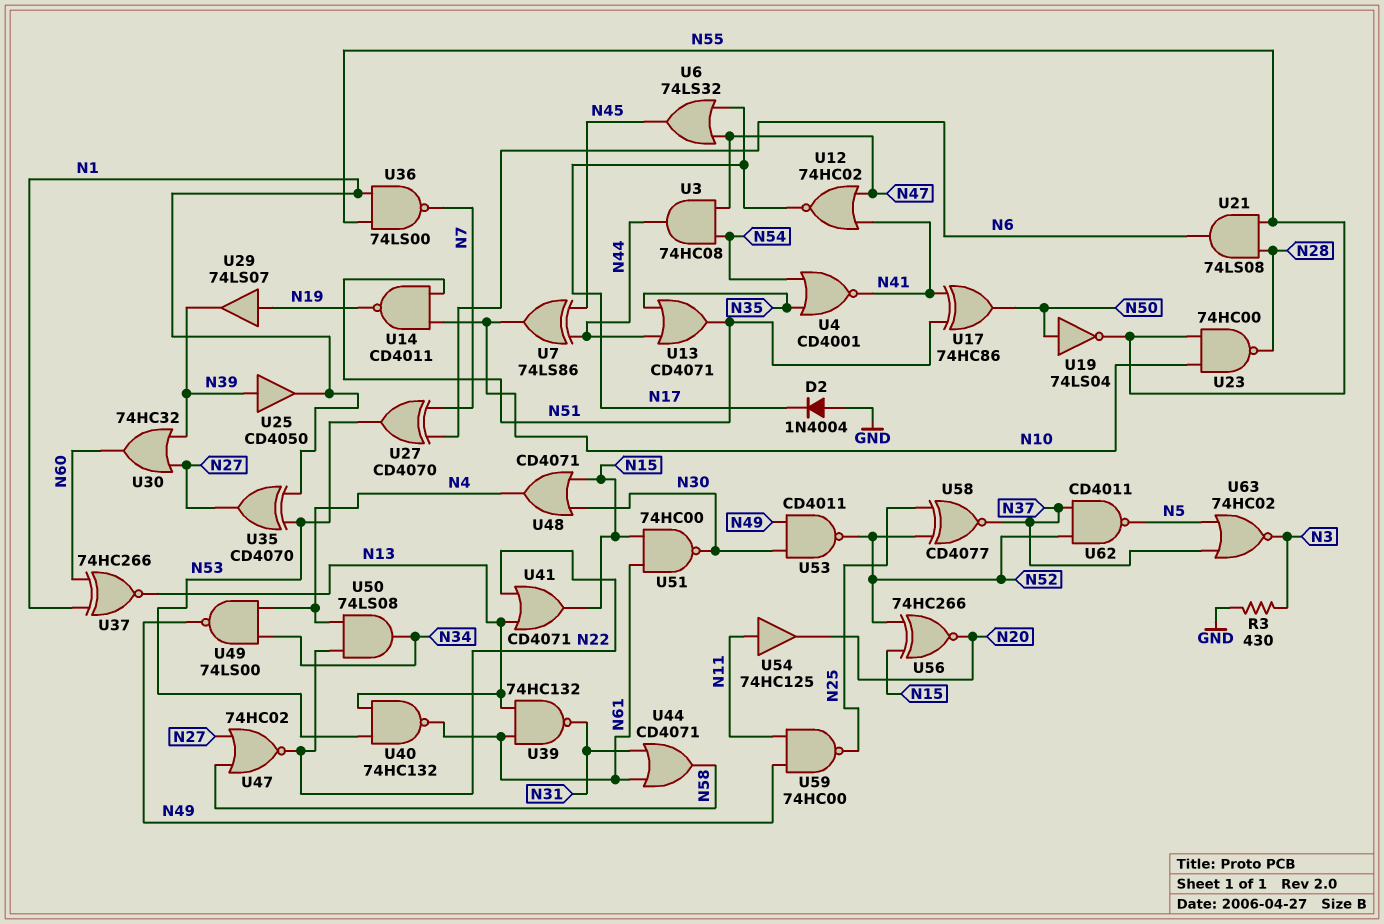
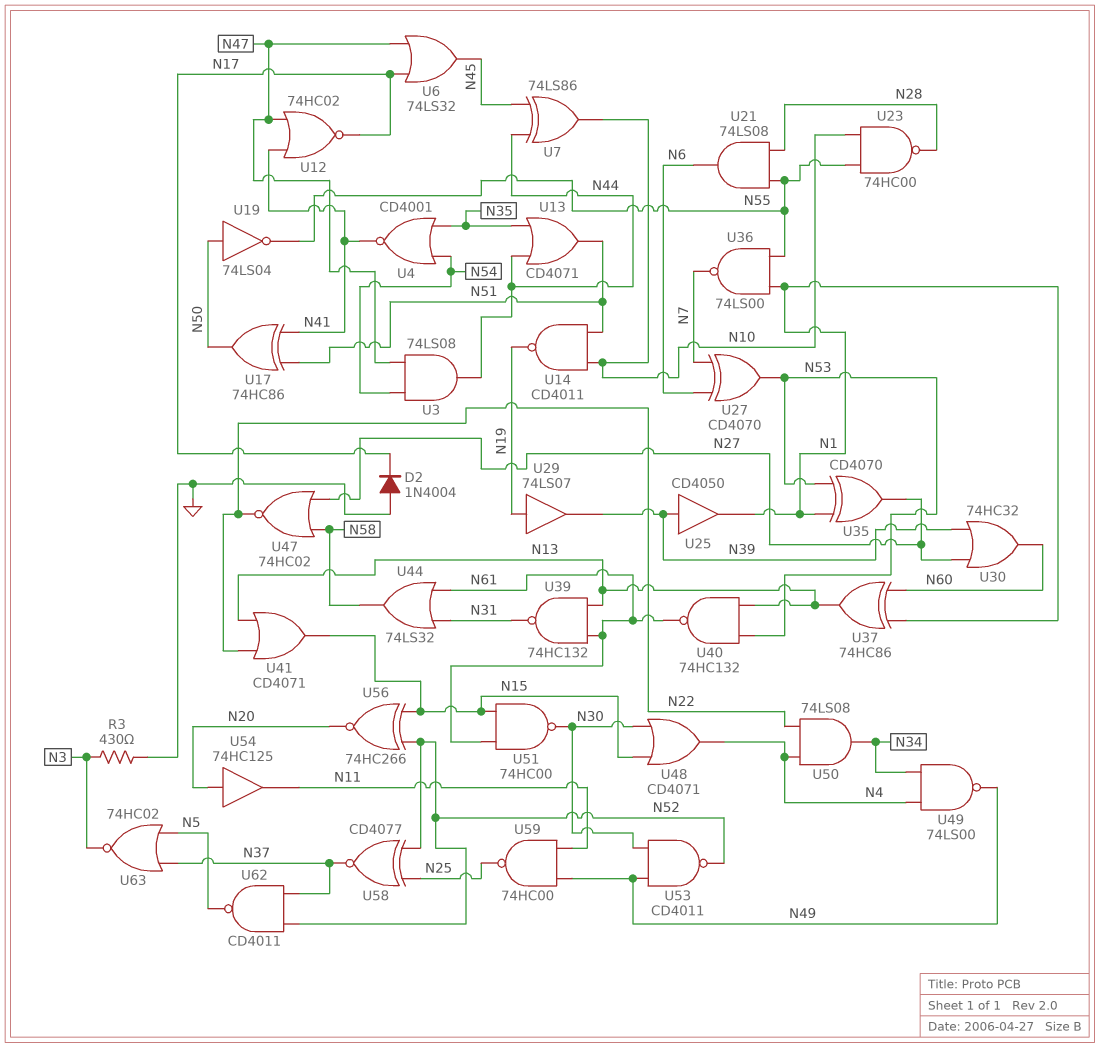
U3: AND 74HC08 (in N47, in N54, out N44) -> AND 74LS08 (in N47, in N54, out N44)
U37: XNOR 74HC266 (in N1, in N60, out N13) -> XOR 74HC86 (in N1, in N60, out N13)
U44: OR CD4071 (in N31, in N61, out N58) -> OR 74LS32 (in N31, in N61, out N58)
U54: buffer 74HC125 (in N11, out N20) -> buffer 74HC125 (in N20, out N11)

